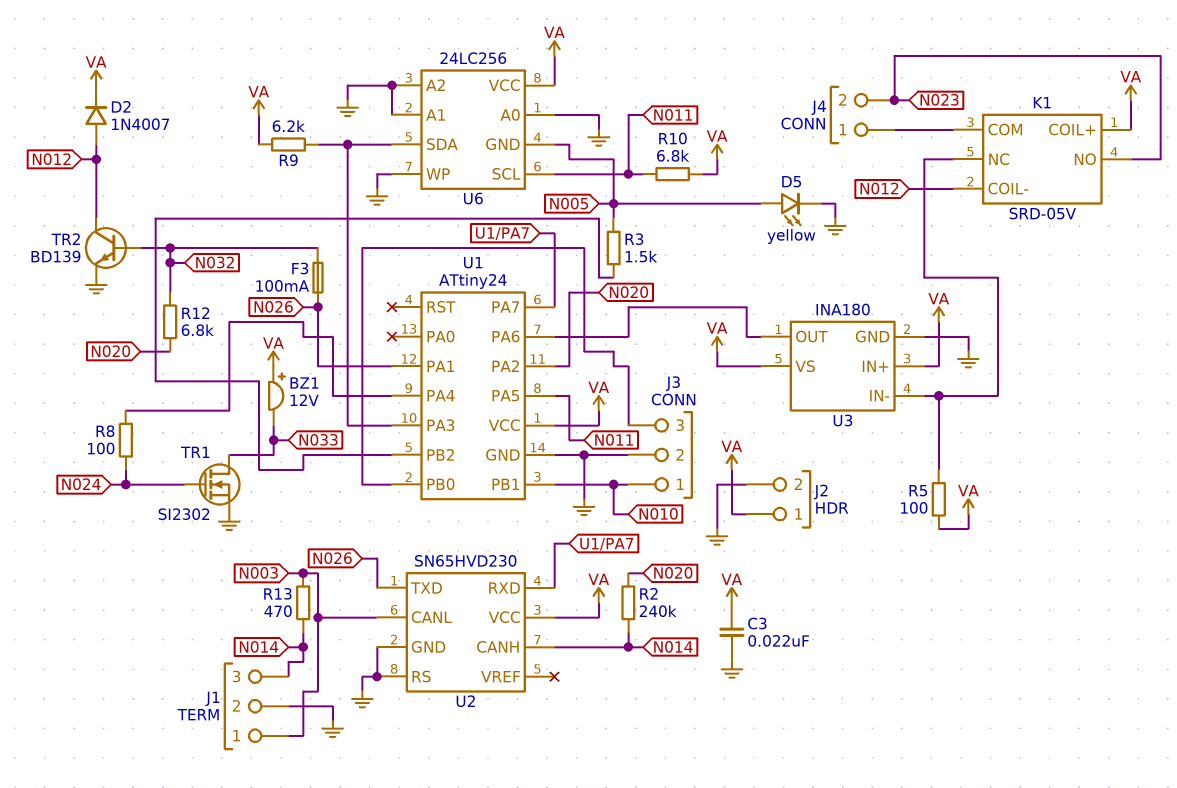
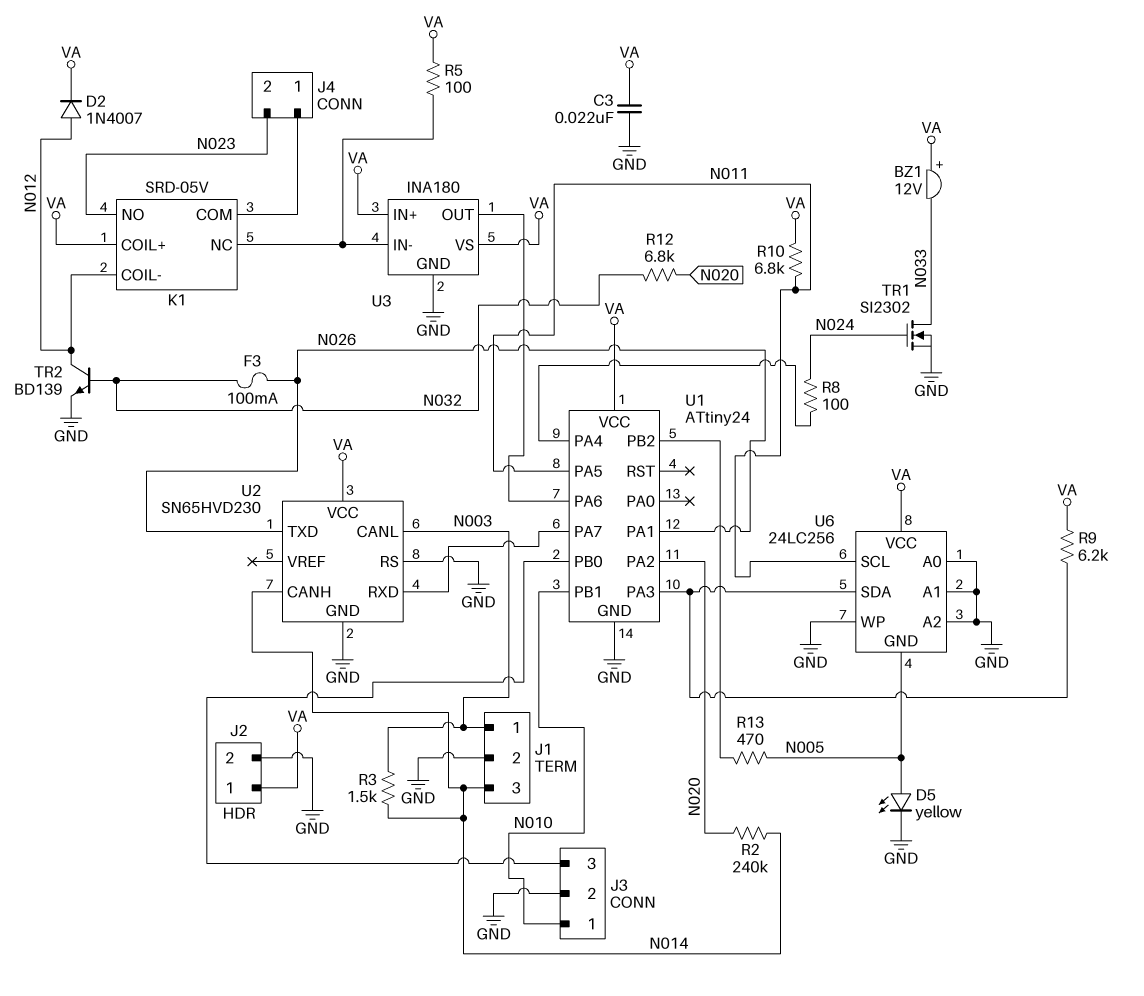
R3: 1.5k (N005, U1/PB2) -> 1.5k (N003, N014)
R13: 470 (N003, N014) -> 470 (N005, U1/PB2)

